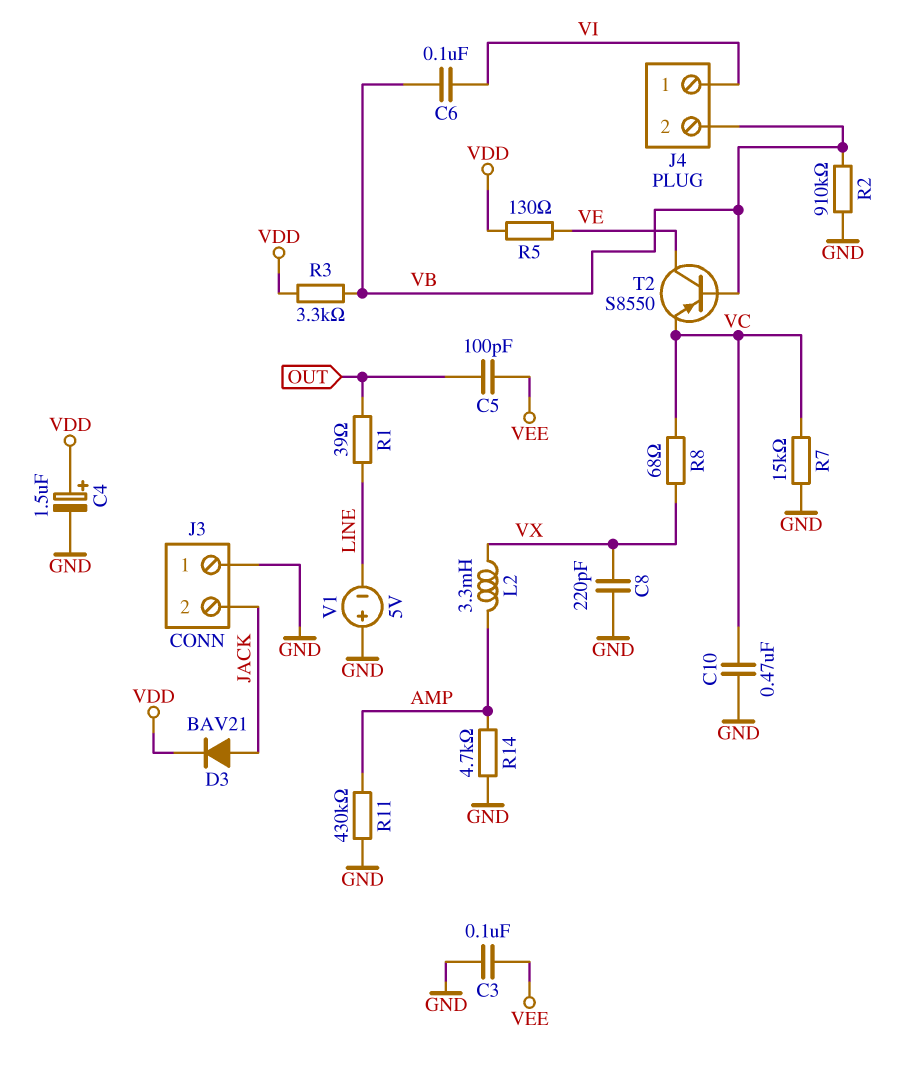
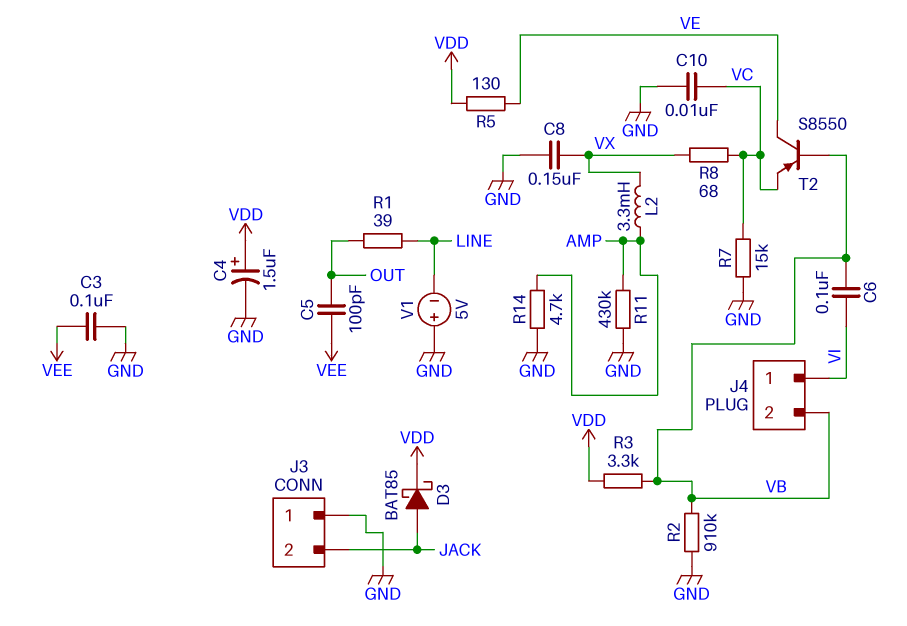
C8: 220pF (GND, VX) -> 150nF (GND, VX)
C10: 470nF (GND, VC) -> 10nF (GND, VC)
D3: diode BAV21 (A JACK, K VDD) -> schottky BAT85 (A JACK, K VDD)

